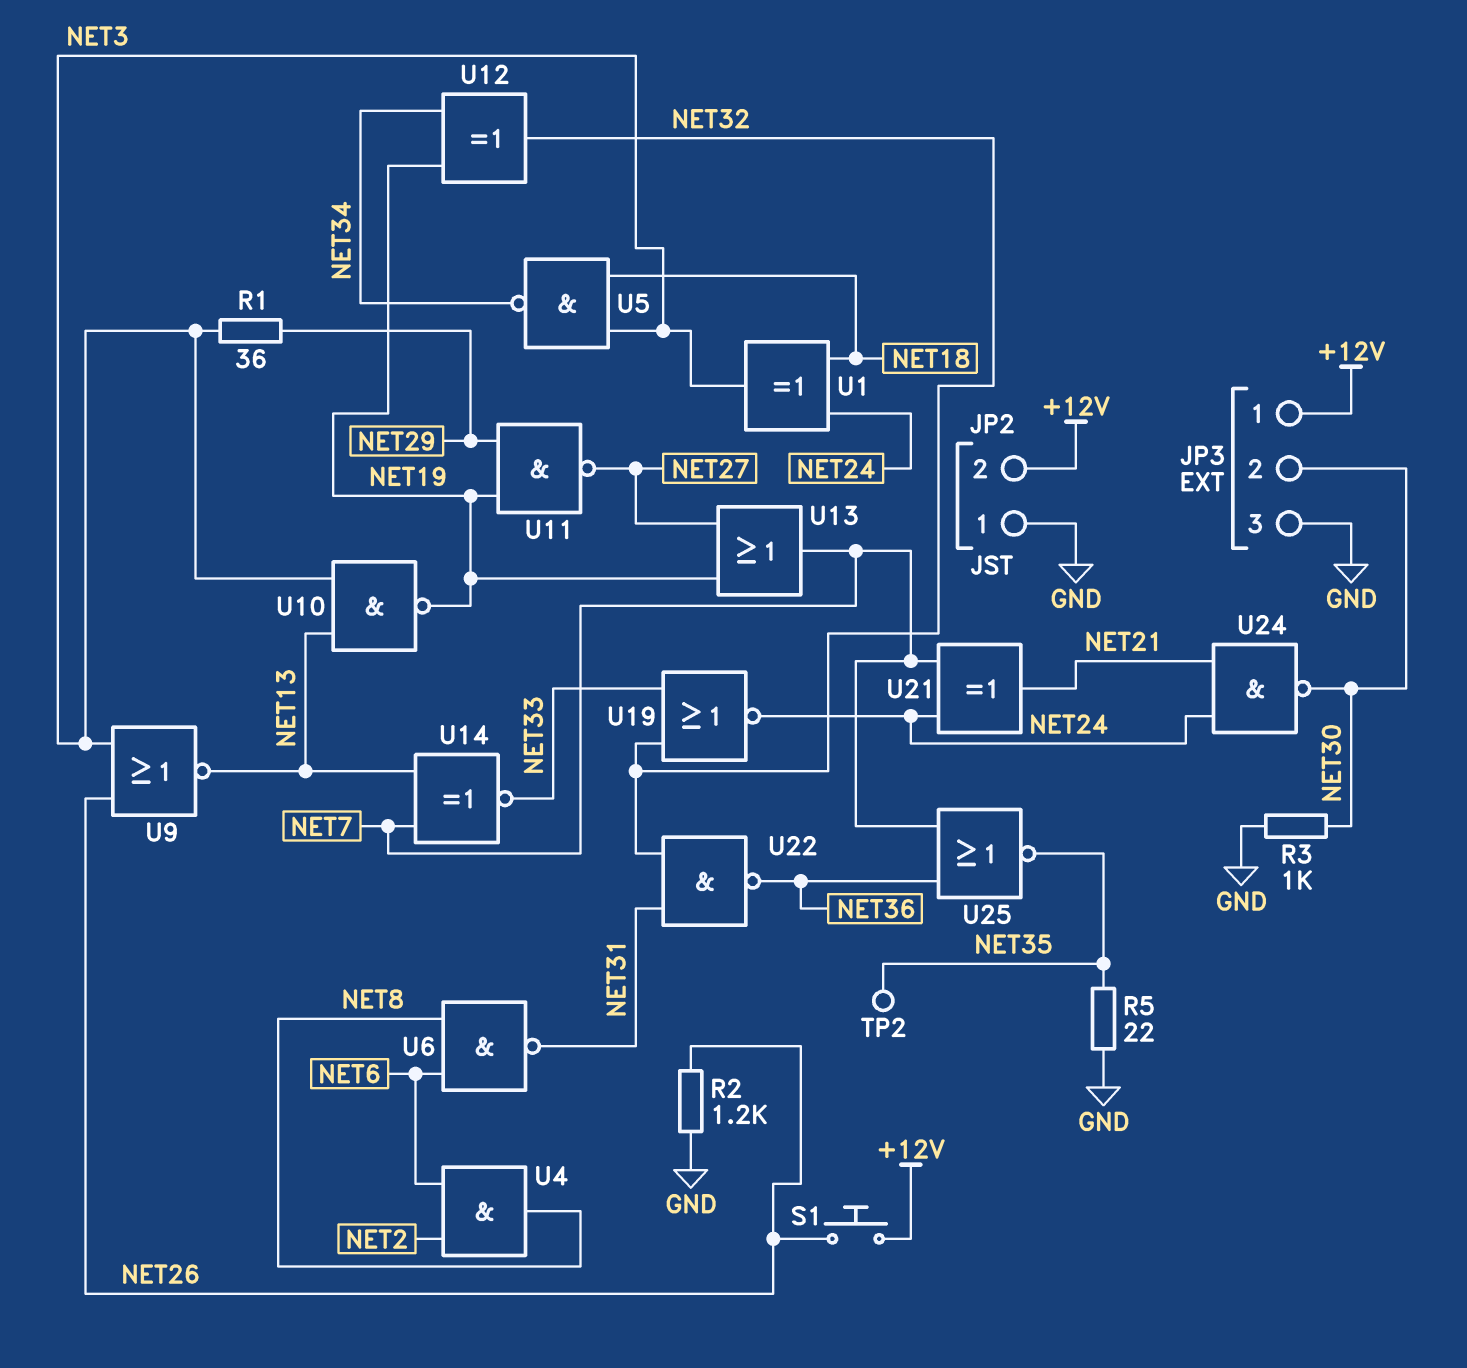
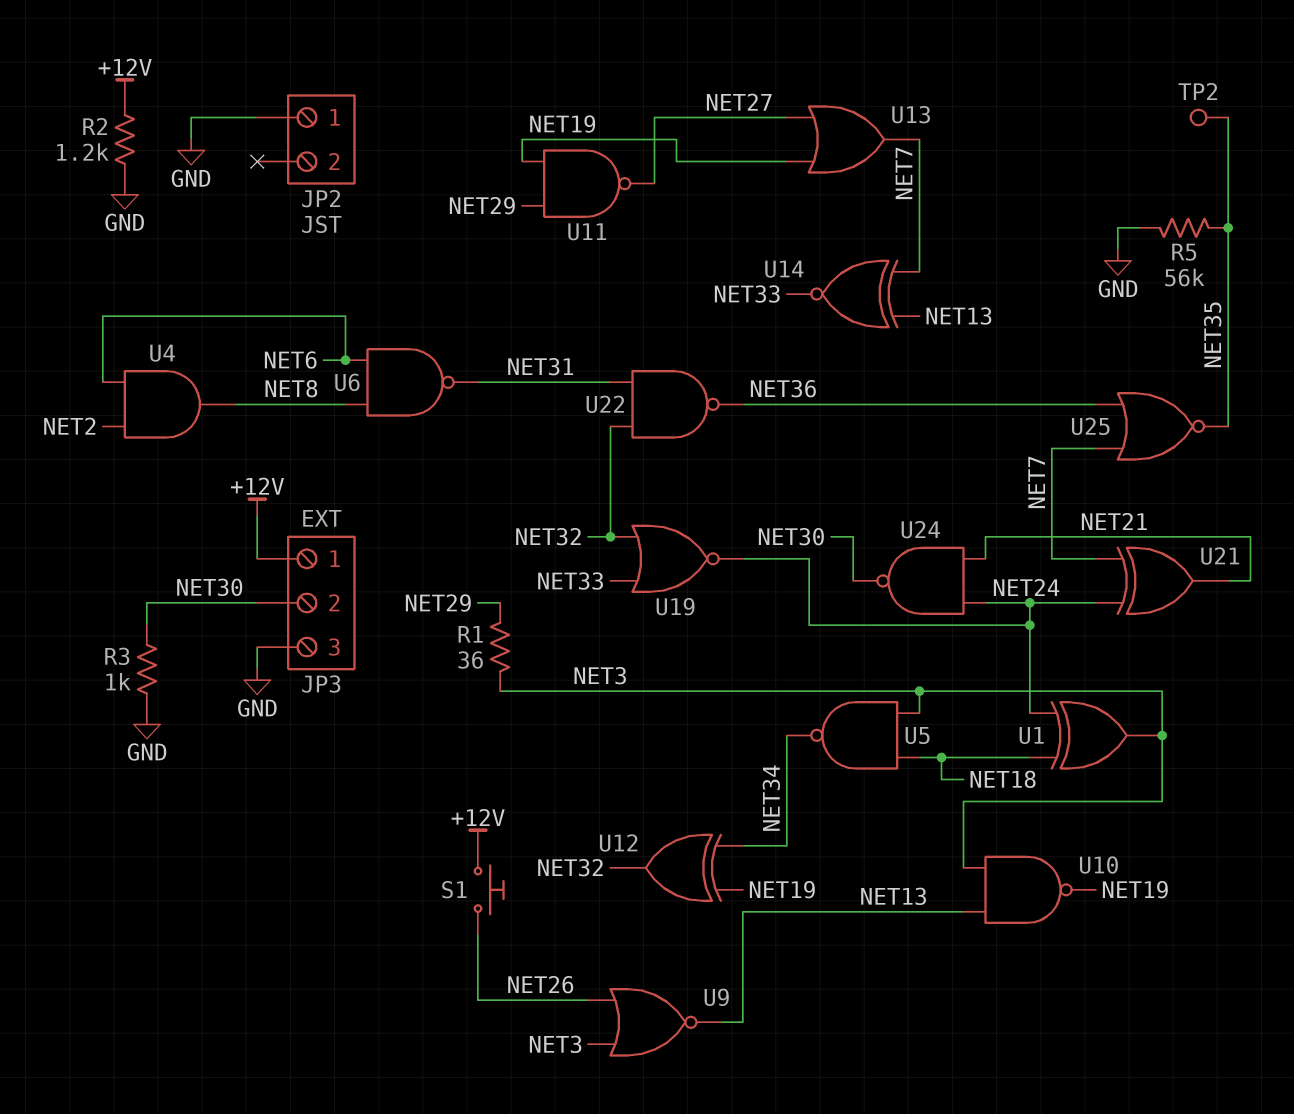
JP2 pin 2: +12V -> none
R2: 1.2k (GND, NET26) -> 1.2k (+12V, GND)
R5: 22 (GND, NET35) -> 56k (GND, NET35)

